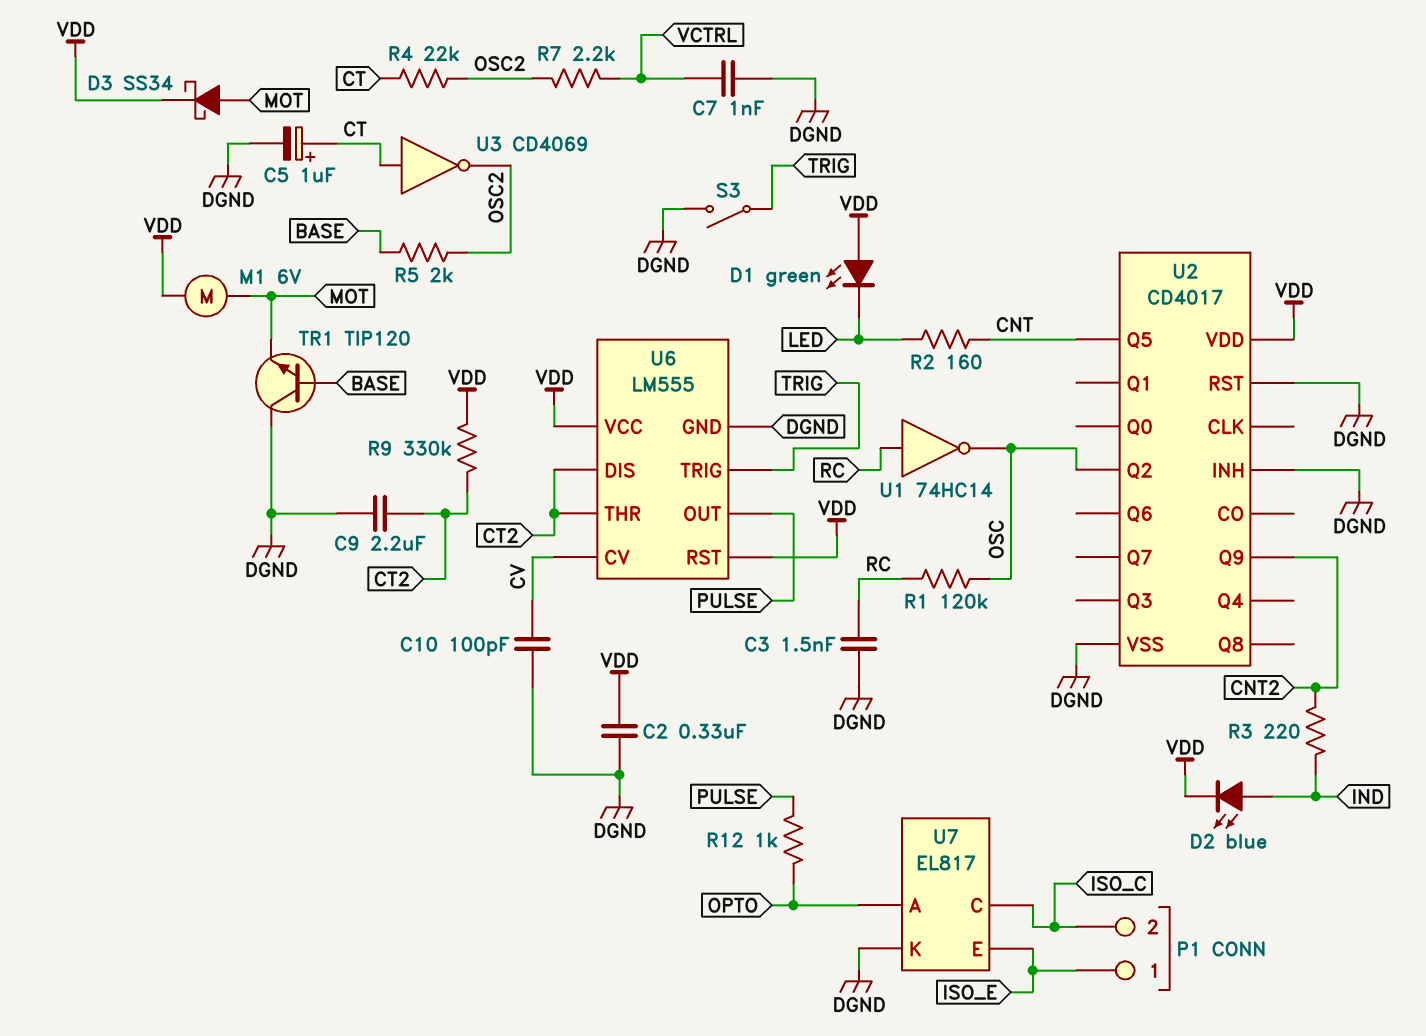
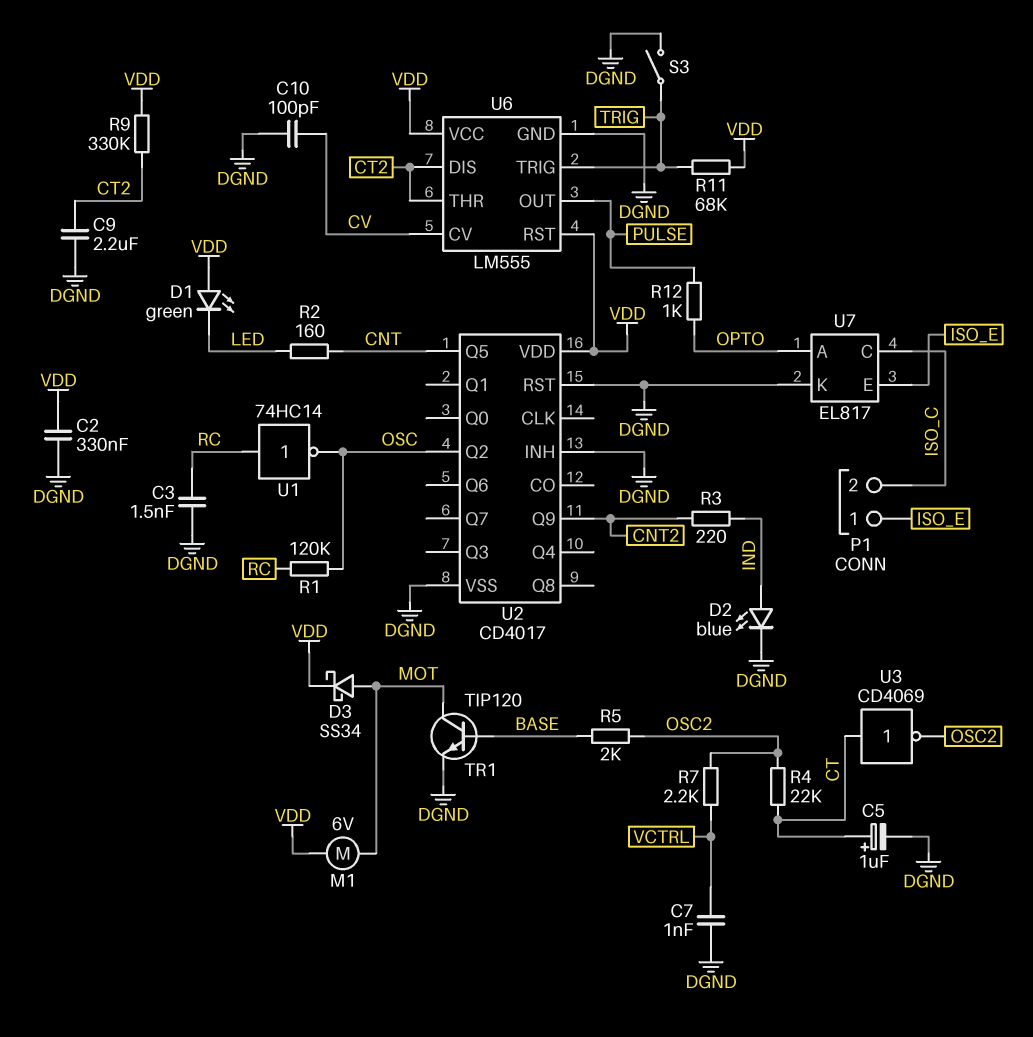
D2: LED blue (A IND, K VDD) -> LED blue (A IND, K DGND)
R11: none -> 68k (TRIG, VDD)
TR1: NPN TIP120 (B BASE, C DGND, E MOT) -> NPN TIP120 (B BASE, C MOT, E DGND)

